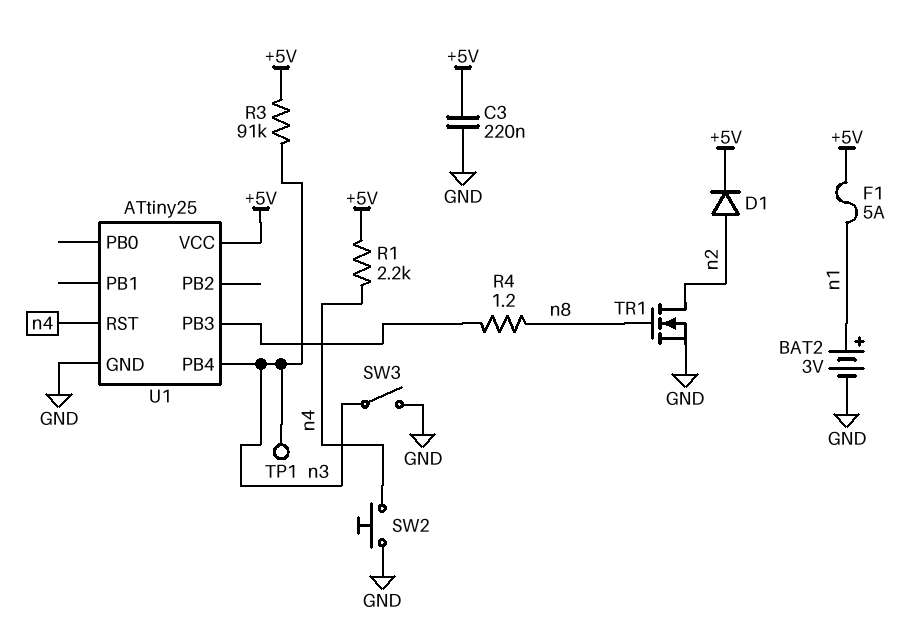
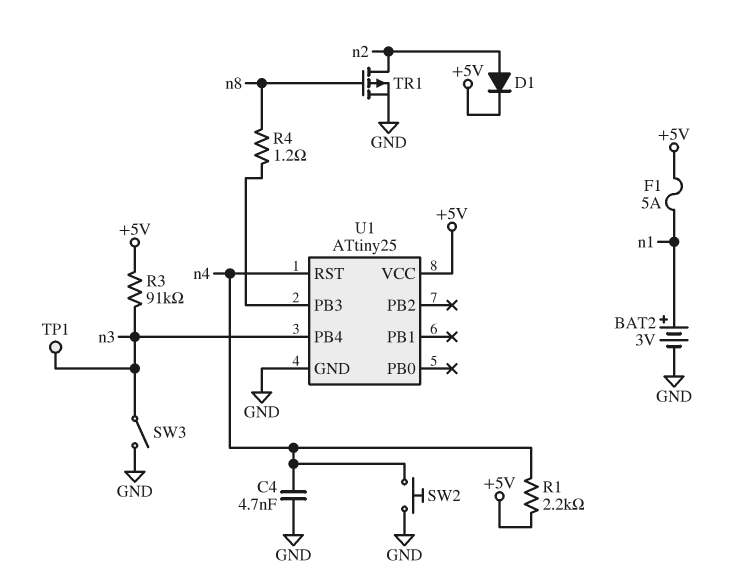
C3: 220nF (+5V, GND) -> none
C4: none -> 4.7nF (GND, n4)
TR1: NMOS (G n8, D n2, S GND) -> PMOS (G n8, D n2, S GND)

